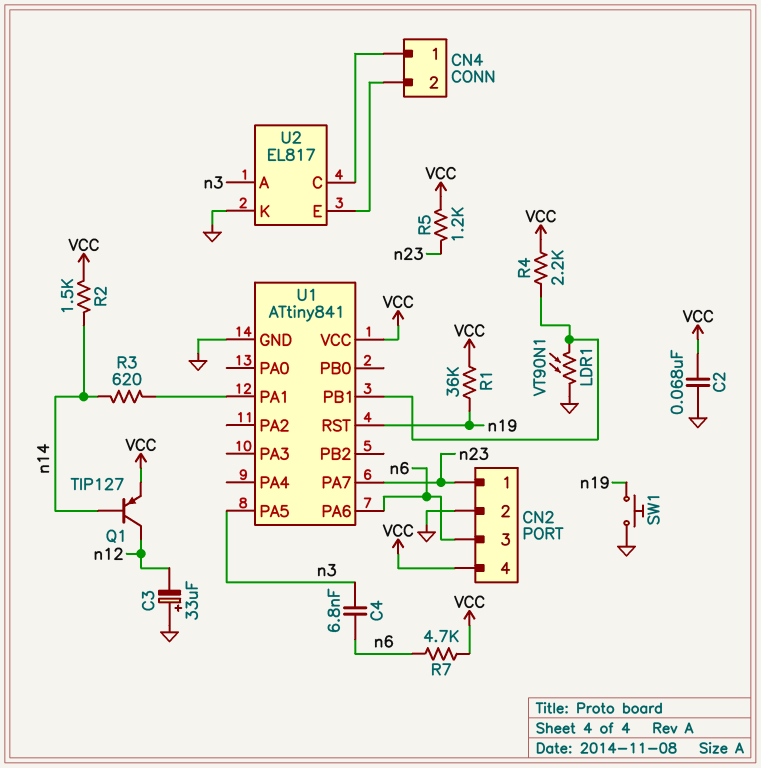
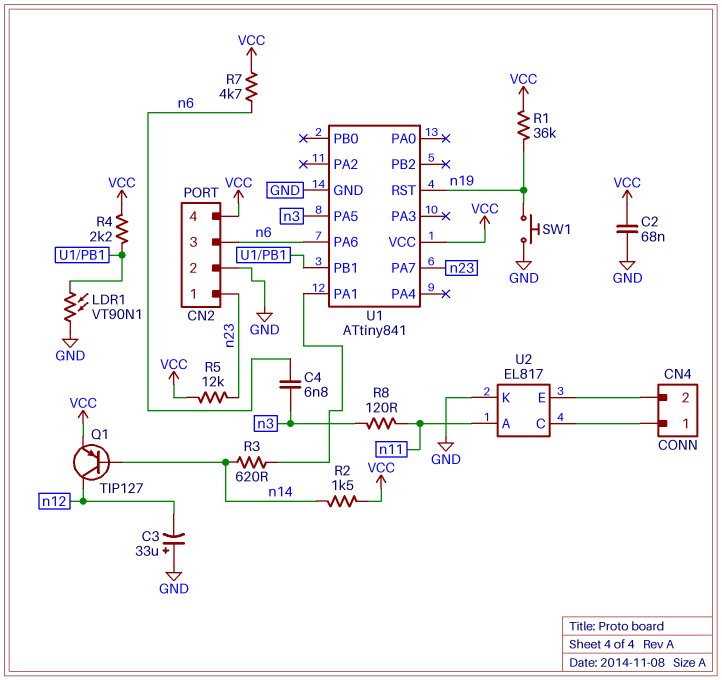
R5: 1.2k (VCC, n23) -> 12k (VCC, n23)
R8: none -> 120 (n3, n11)
U2 pin A: n3 -> n11

